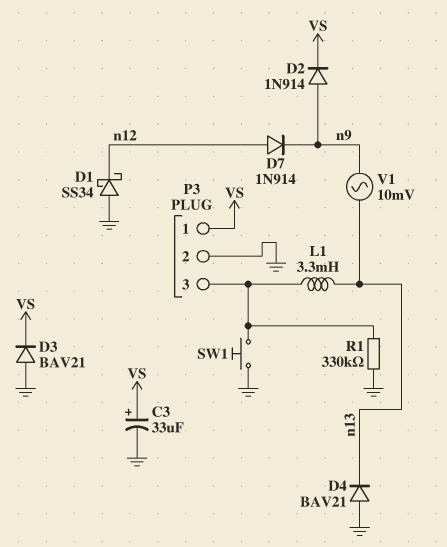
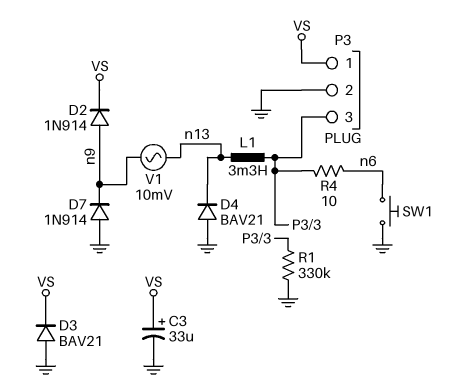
D1: schottky SS34 (A GND, K n12) -> none
D7: diode 1N914 (A n12, K n9) -> diode 1N914 (A GND, K n9)
R4: none -> 10 (P3/3, n6)
SW1: button (GND, P3/3) -> button (GND, n6)

